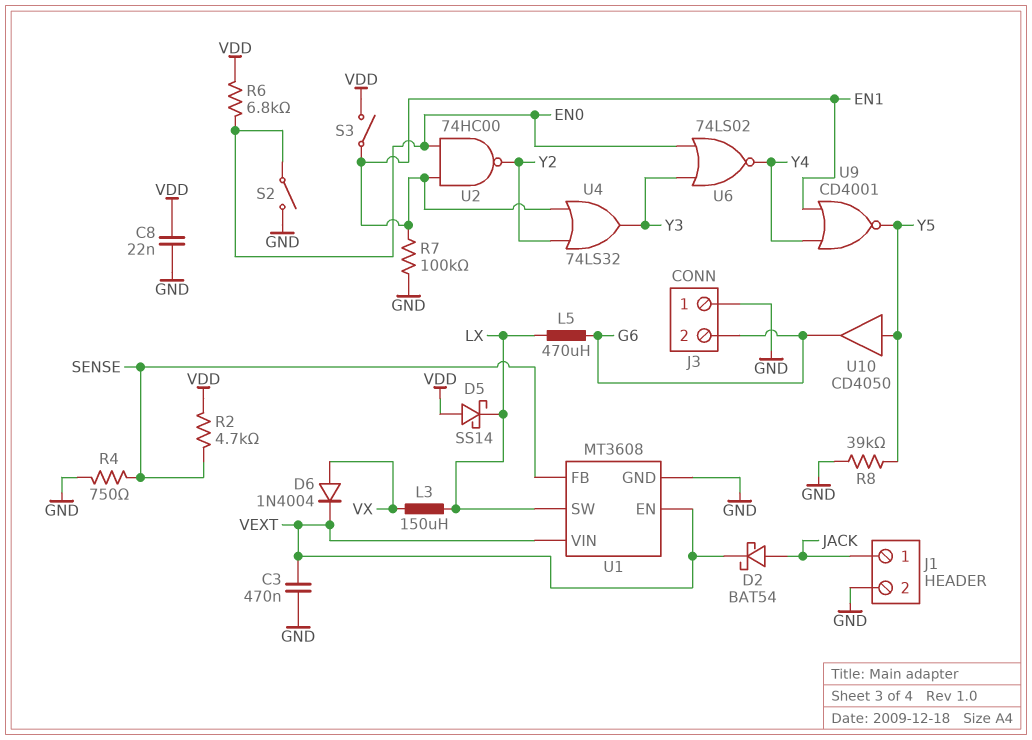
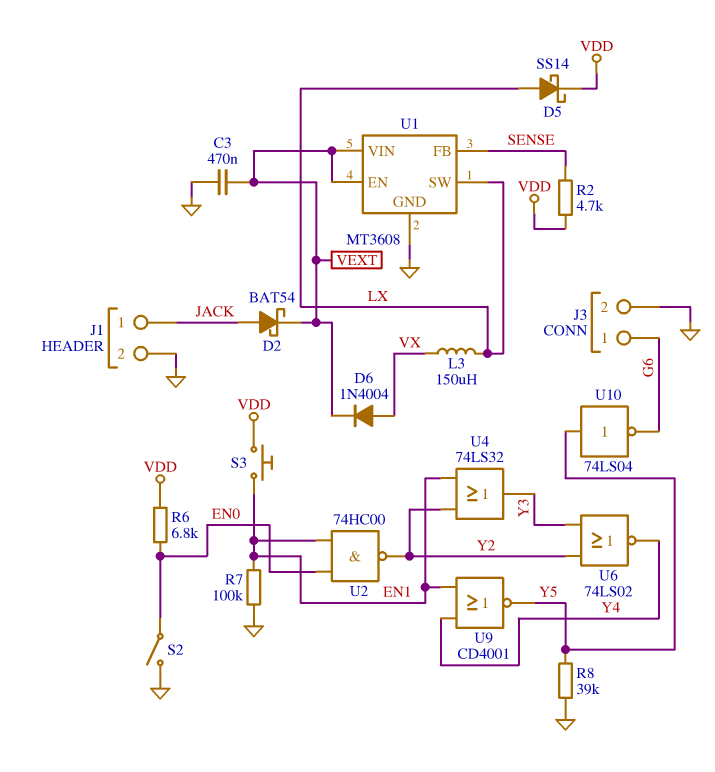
C8: 22nF (GND, VDD) -> none
D5: schottky SS14 (A VDD, K LX) -> schottky SS14 (A LX, K VDD)
J3 pin 1: GND -> G6
J3 pin 2: G6 -> GND
L5: 470uH (G6, LX) -> none
R4: 750 (GND, SENSE) -> none
S3: switch (EN1, VDD) -> button (EN1, VDD)
U6: NOR 74LS02 (in EN0, in Y3, out Y4) -> NOR 74LS02 (in Y2, in Y3, out Y4)
U10: buffer CD4050 (in Y5, out G6) -> NOT 74LS04 (in Y5, out G6)

